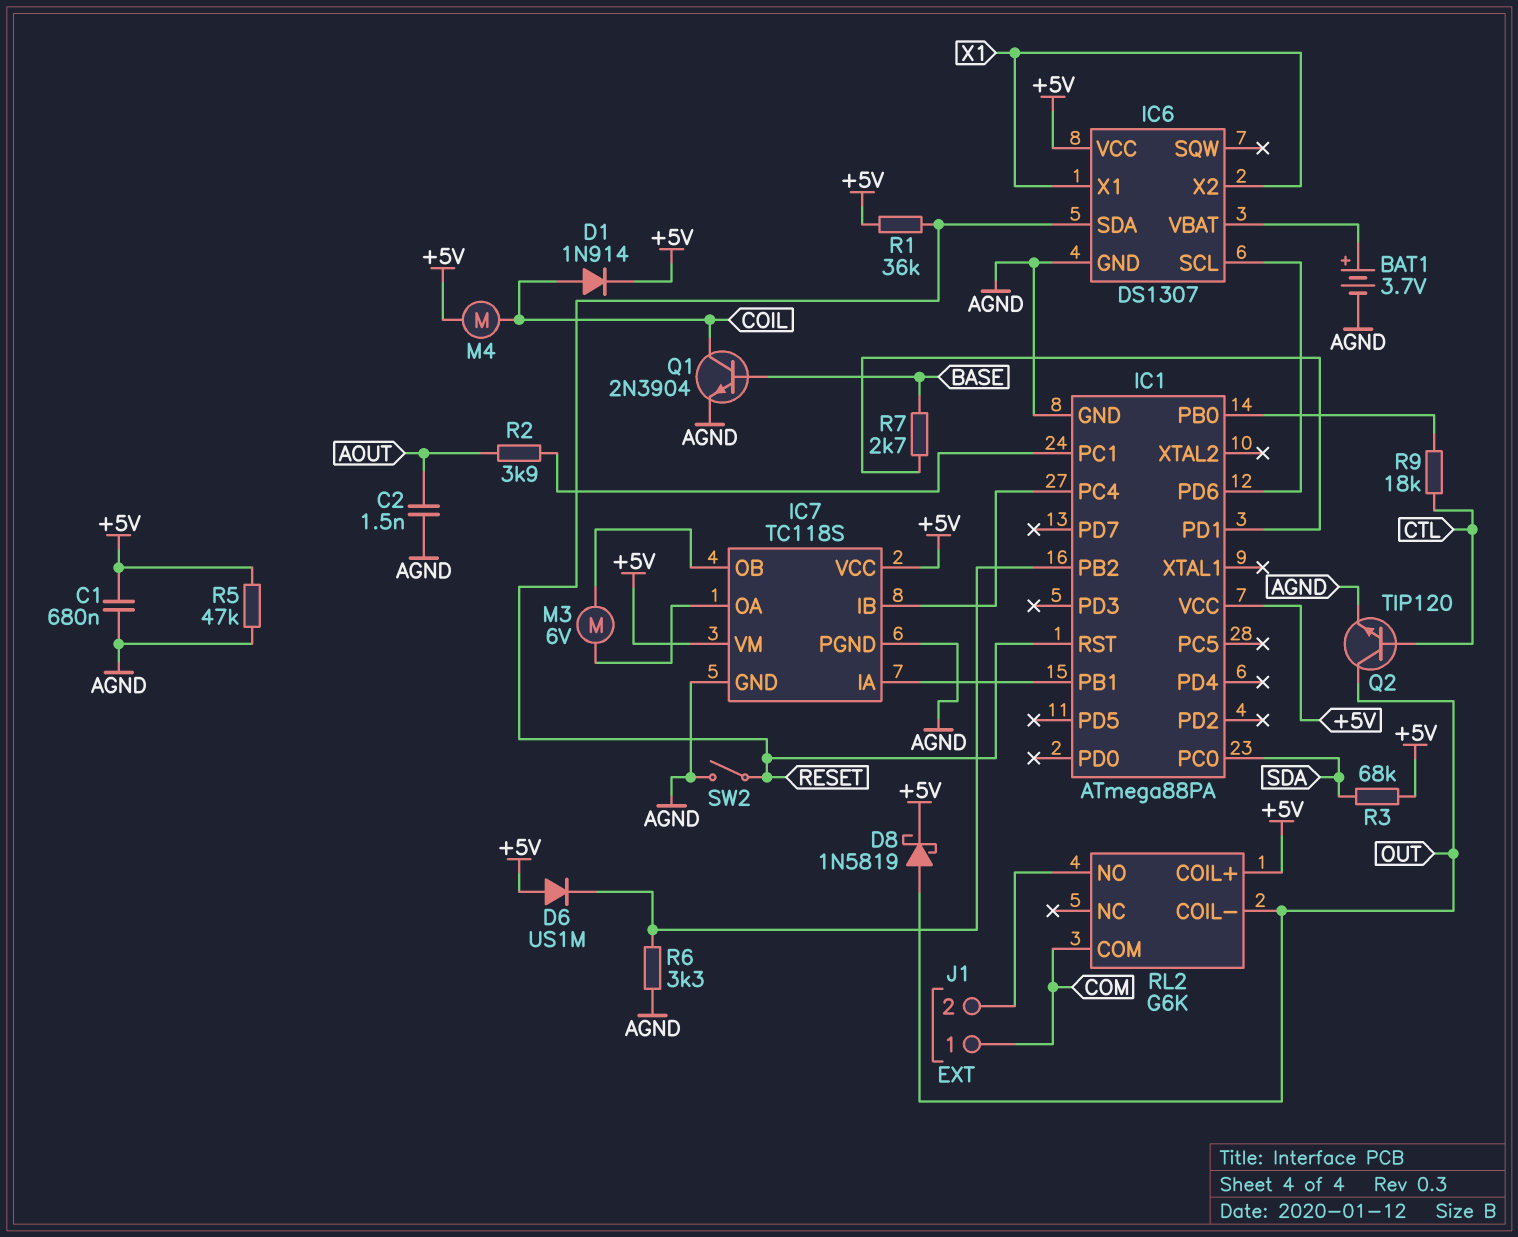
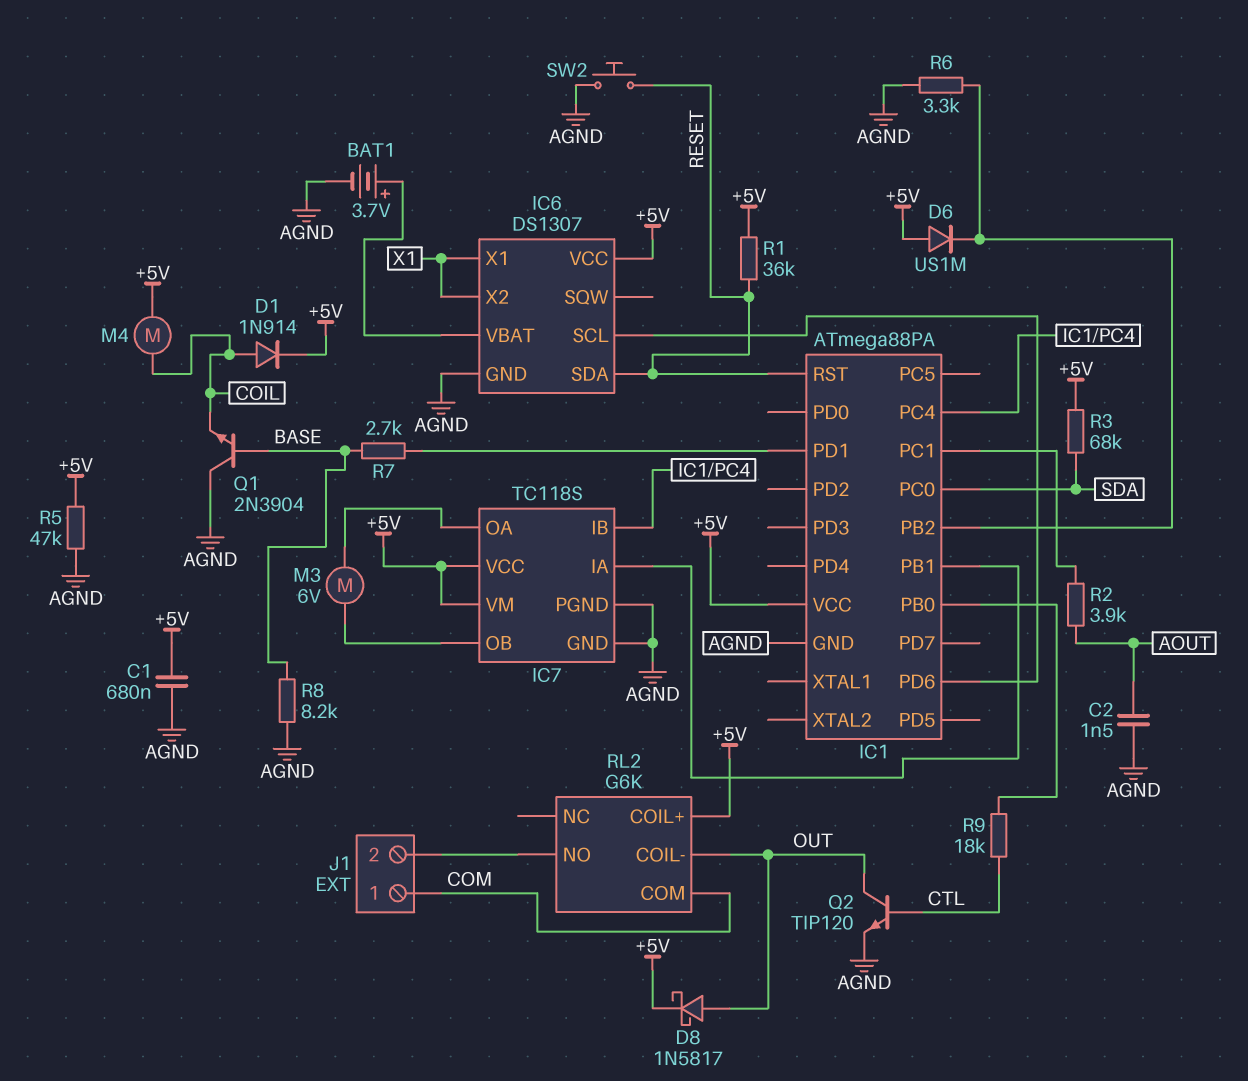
D8: schottky 1N5819 (A OUT, K +5V) -> schottky 1N5817 (A OUT, K +5V)
Q1: NPN 2N3904 (B BASE, C COIL, E AGND) -> NPN 2N3904 (B BASE, C AGND, E COIL)
R8: none -> 8.2k (AGND, BASE)
SW2: switch (AGND, RESET) -> button (AGND, RESET)

